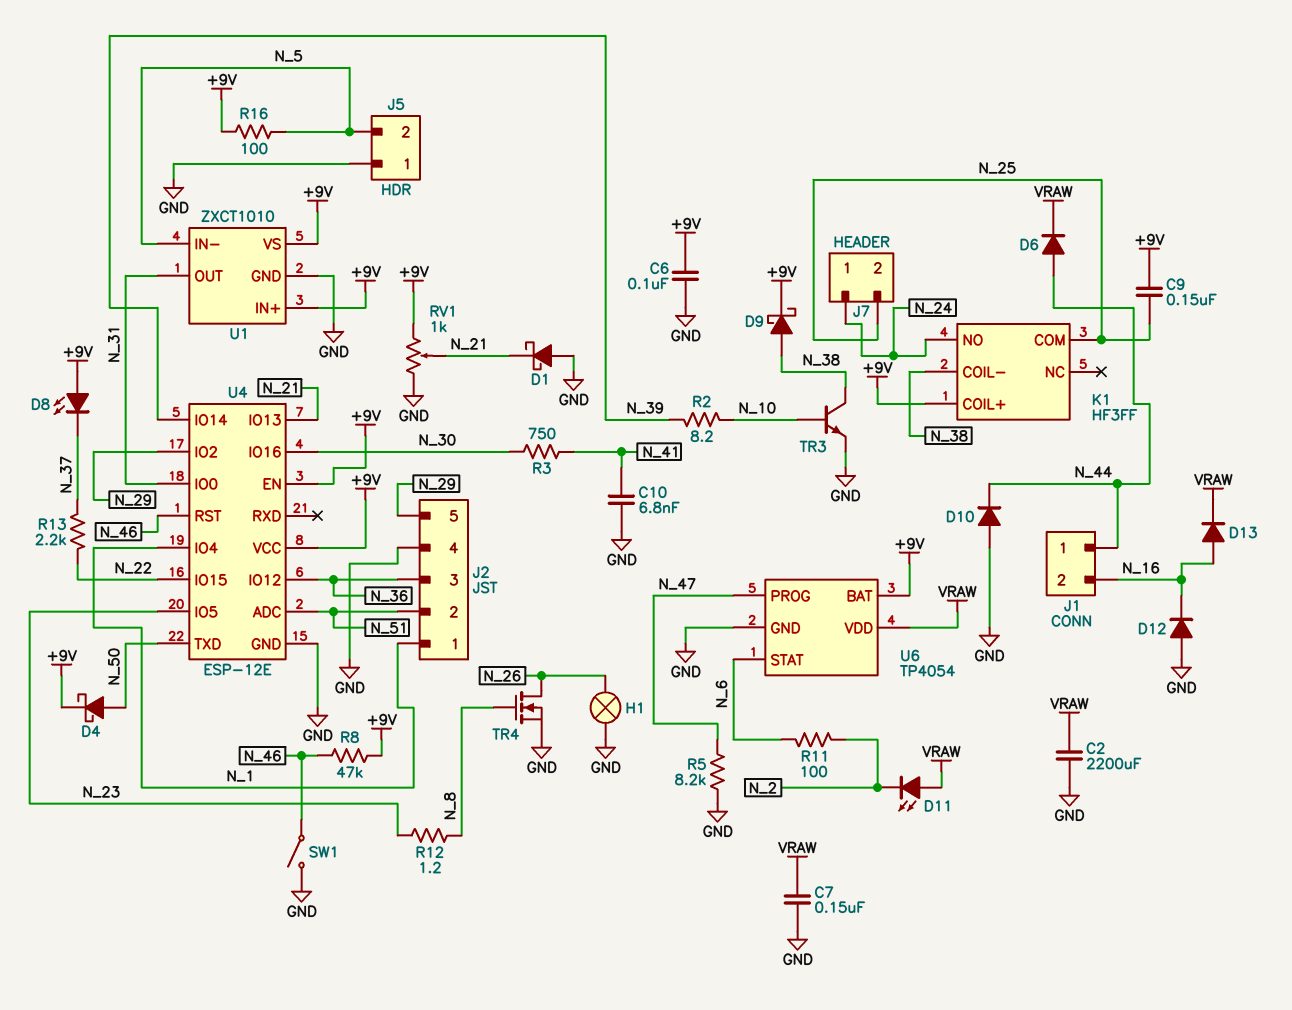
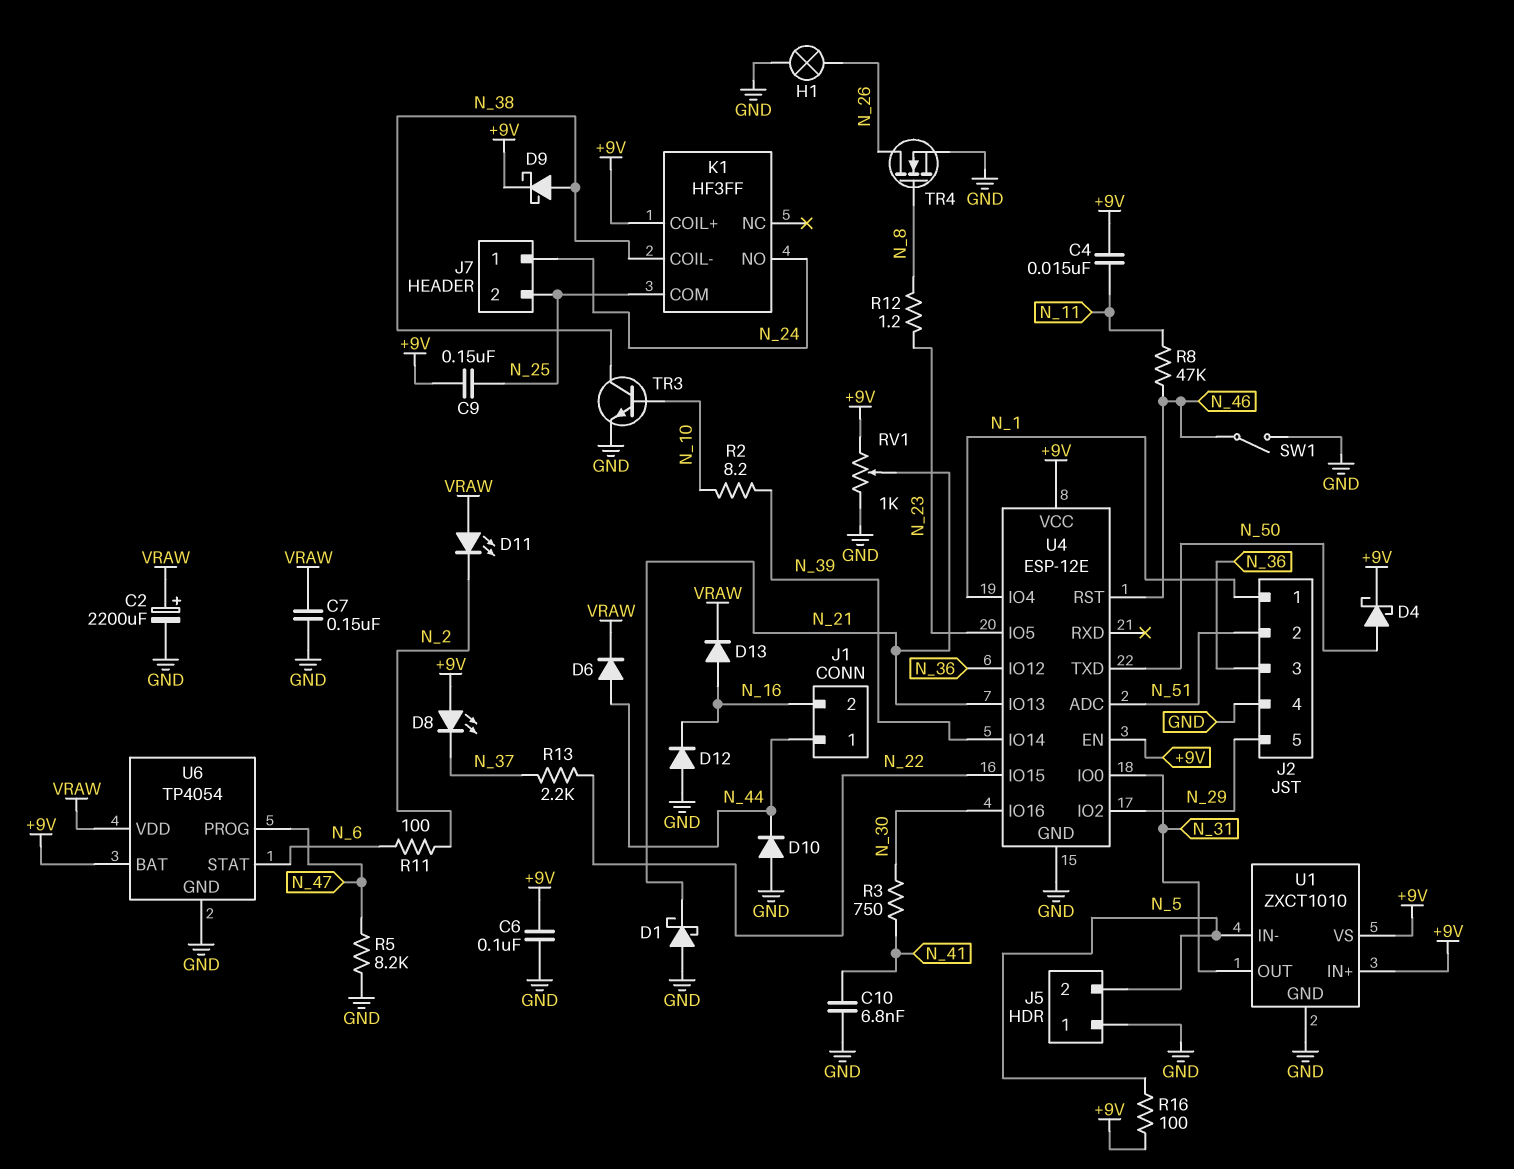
C2: 2200uF (GND, VRAW) -> 2200uF (plus VRAW, minus GND)
C4: none -> 15nF (+9V, N_11)
R8: 47k (+9V, N_46) -> 47k (N_11, N_46)

